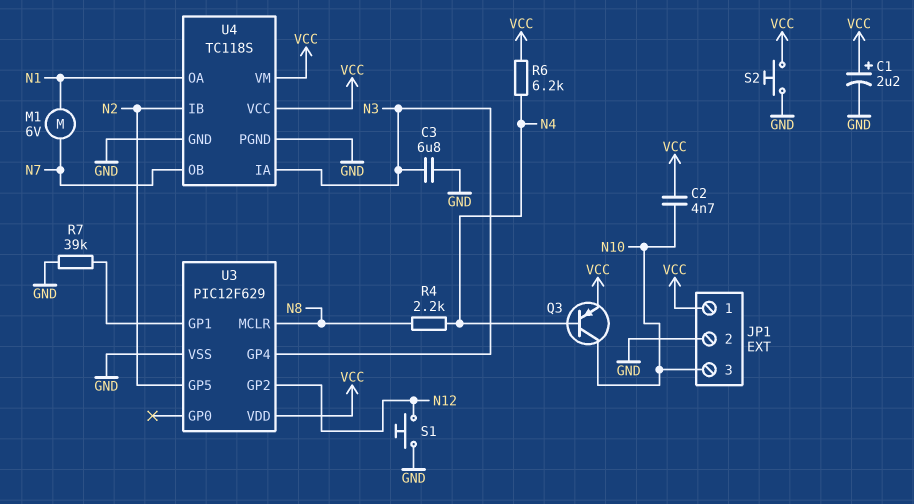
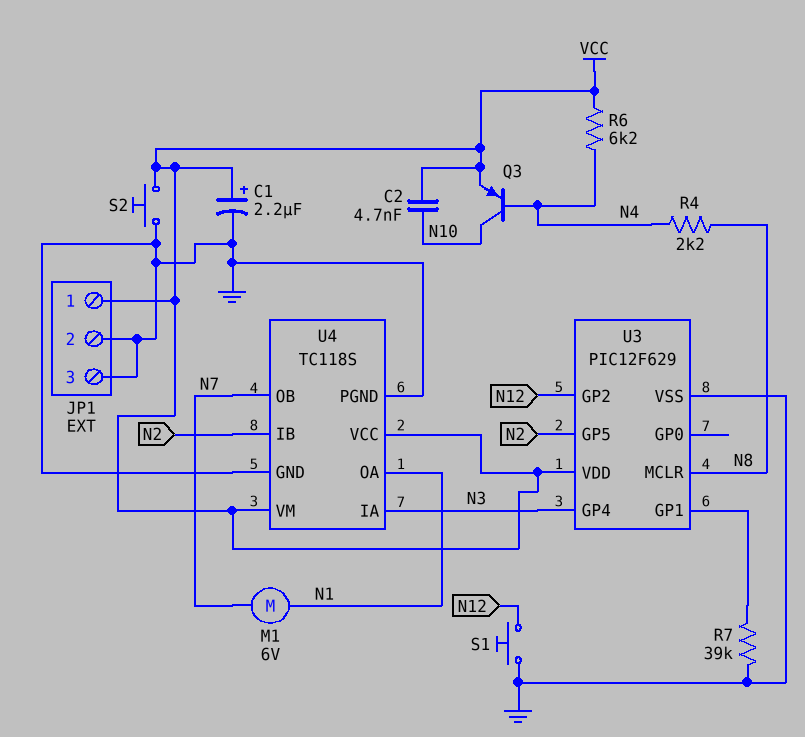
C3: 6.8uF (GND, N3) -> none
JP1 pin 3: N10 -> GND

